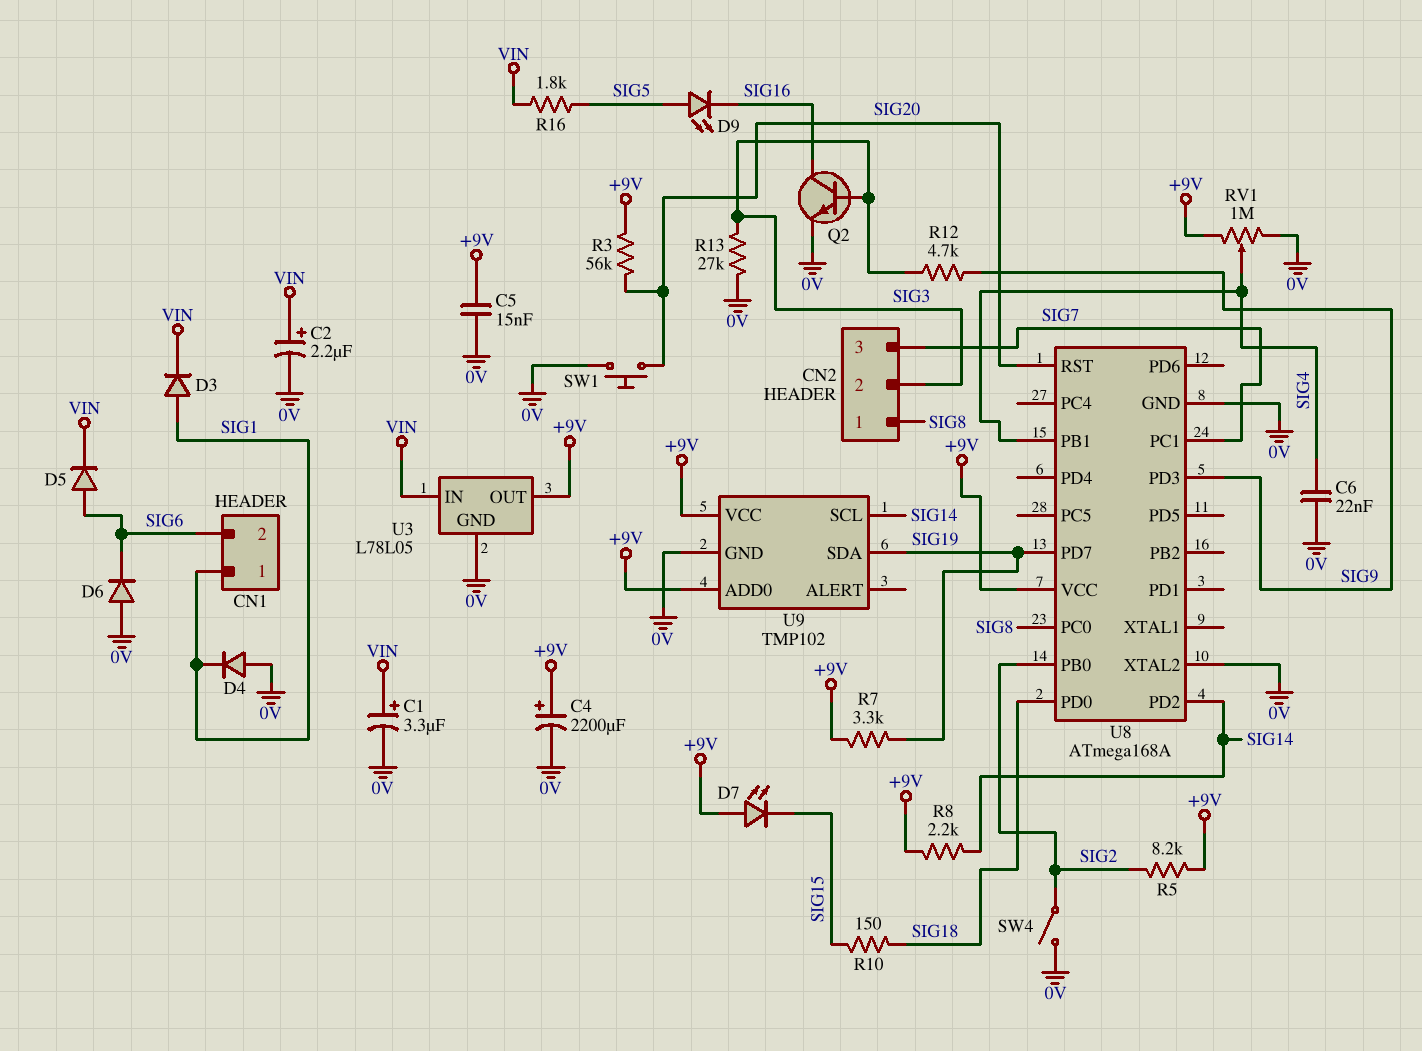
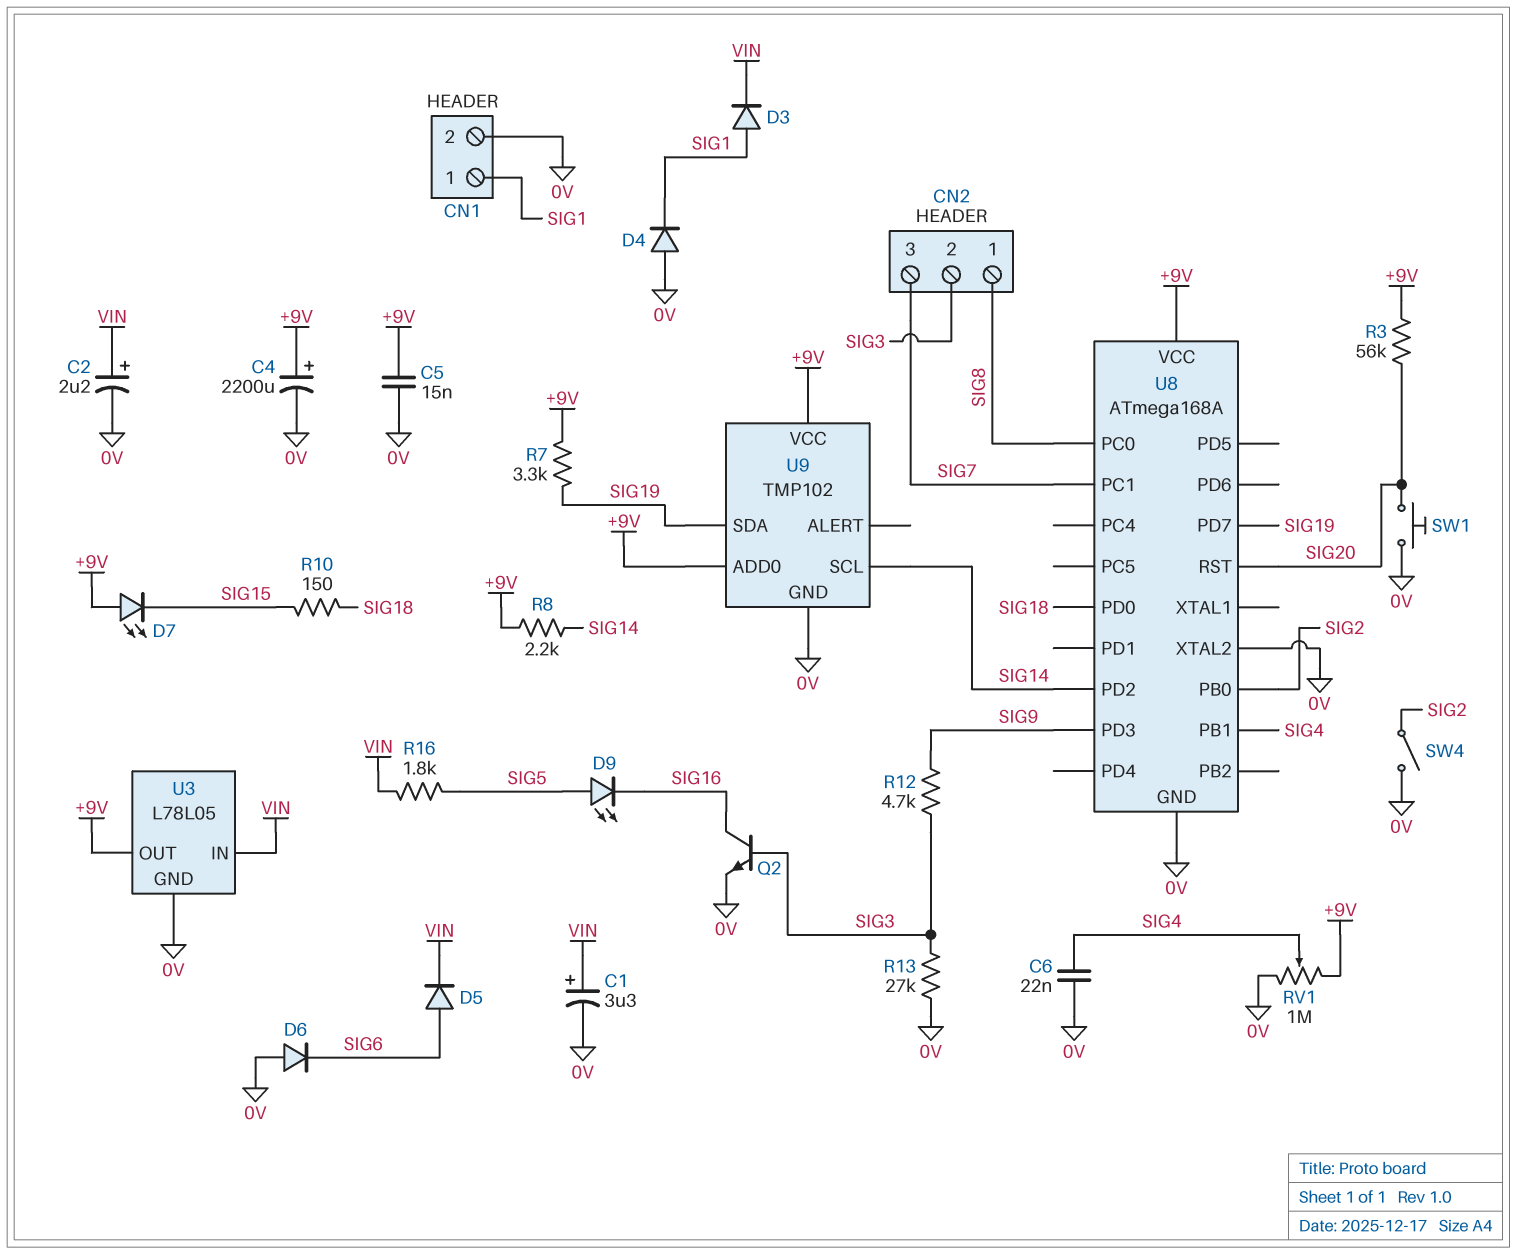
CN1 pin 2: SIG6 -> 0V
R5: 8.2k (+9V, SIG2) -> none

